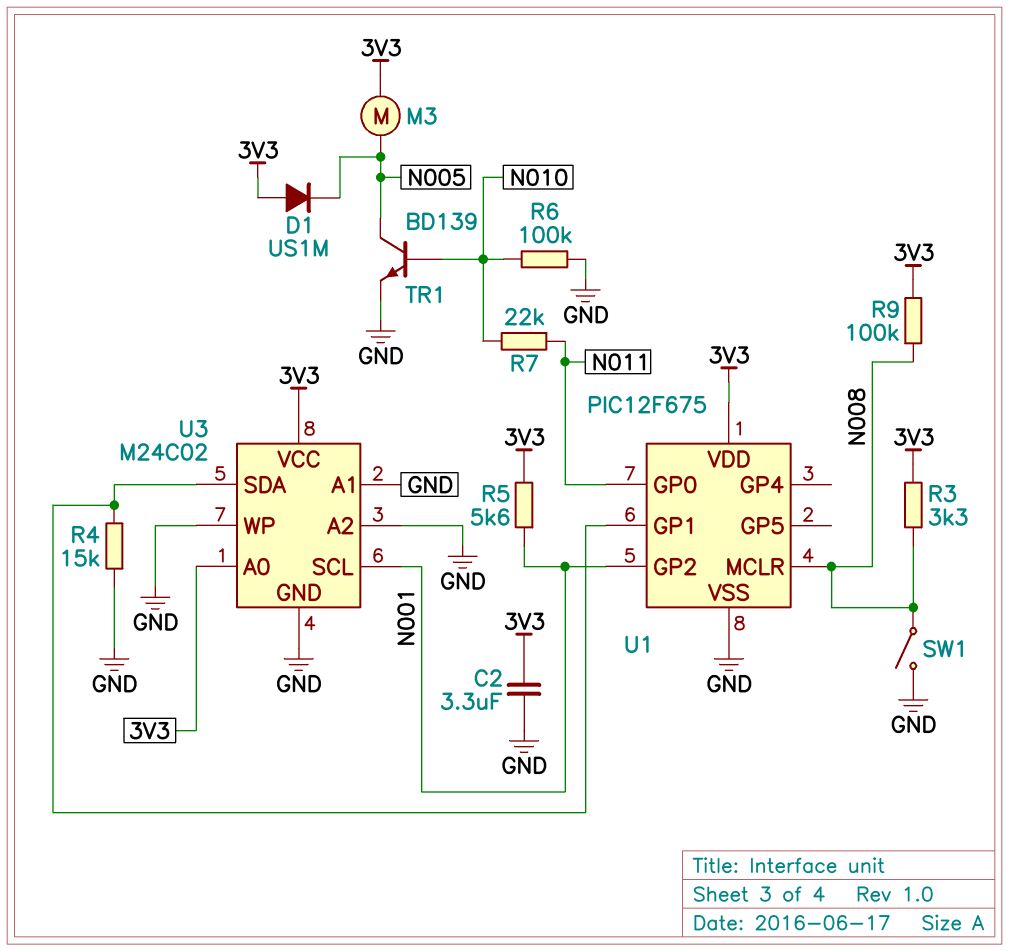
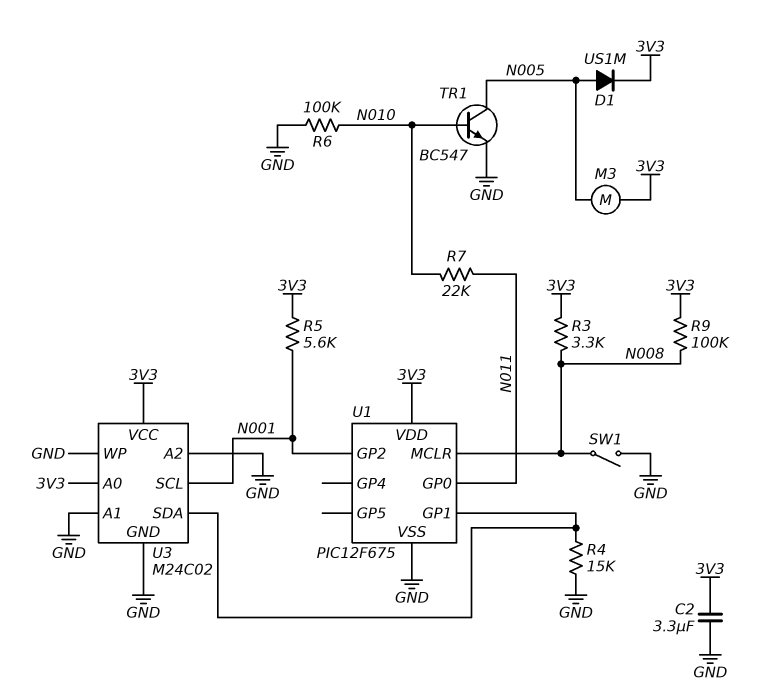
D1: diode US1M (A 3V3, K N005) -> diode US1M (A N005, K 3V3)
TR1: NPN BD139 (B N010, C N005, E GND) -> NPN BC547 (B N010, C N005, E GND)

